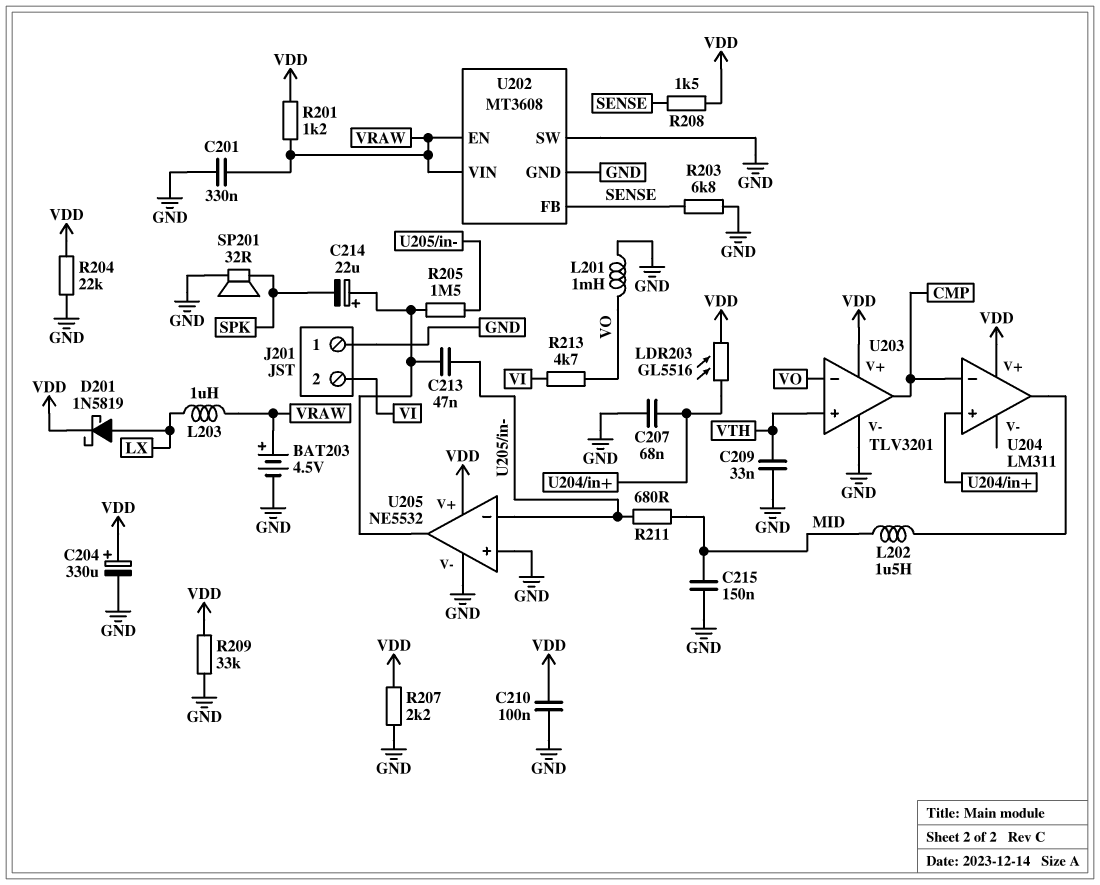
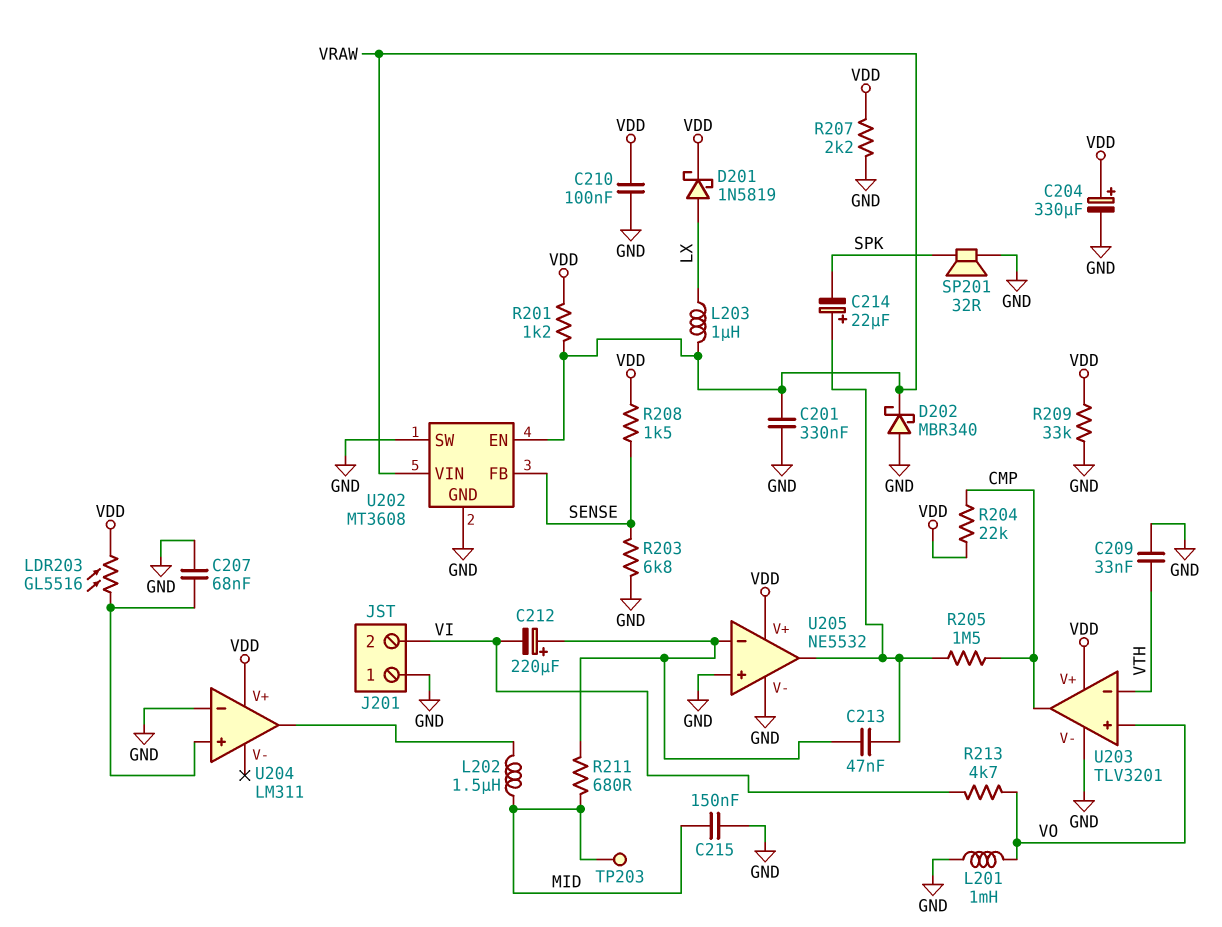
BAT203: 4.5V (plus VRAW, minus GND) -> none
C212: none -> 220uF (plus U205/in-, minus VI)
D202: none -> schottky MBR340 (A GND, K VRAW)
R204: 22k (GND, VDD) -> 22k (CMP, VDD)
R205: 1.5M (U205/in-, U205/out) -> 1.5M (CMP, U205/out)
TP203: none -> test point (MID)
U203 pin in+: VTH -> VO
U203 pin in-: VO -> VTH
U204 pin in-: CMP -> GND

